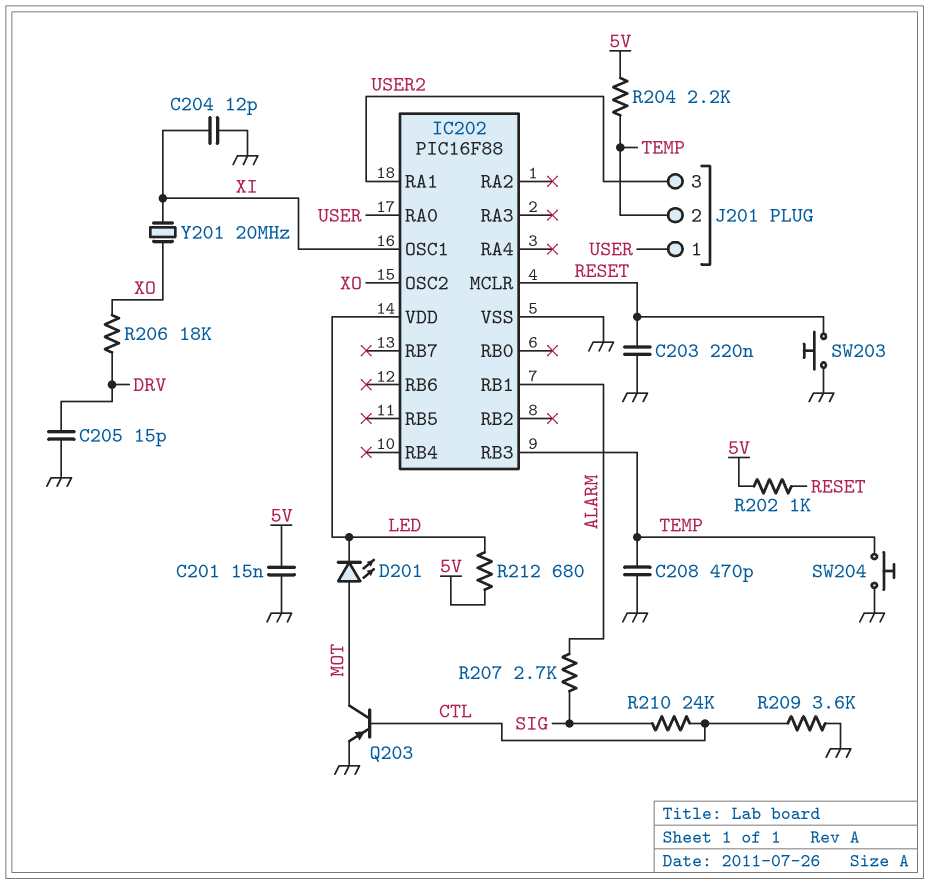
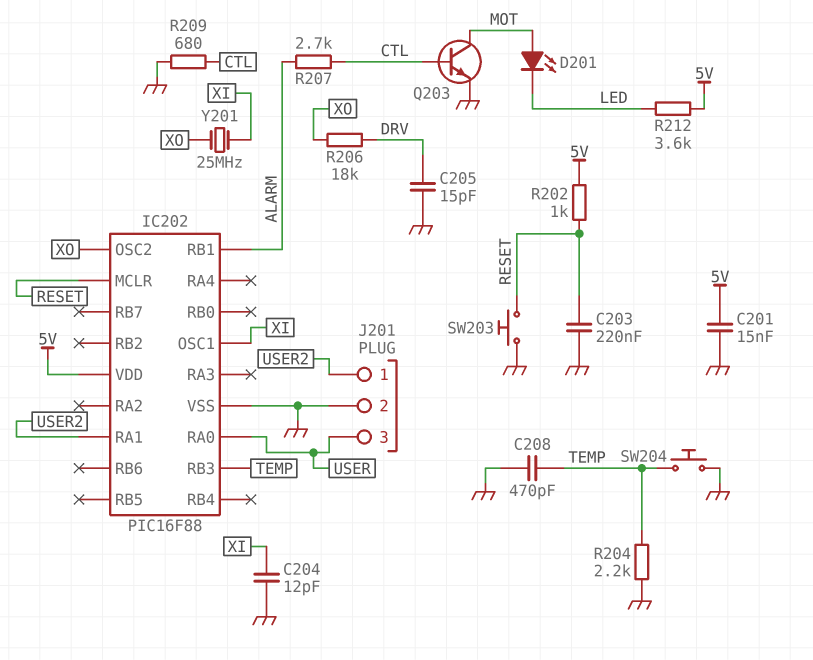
IC202 pin VDD: LED -> 5V
J201 pin 1: USER -> USER2
J201 pin 2: TEMP -> GND
J201 pin 3: USER2 -> USER
Q203: PNP (B CTL, C MOT, E GND) -> NPN (B CTL, C MOT, E GND)
R204: 2.2k (5V, TEMP) -> 2.2k (GND, TEMP)
R207: 2.7k (ALARM, SIG) -> 2.7k (ALARM, CTL)
R209: 3.6k (CTL, GND) -> 680 (CTL, GND)
R210: 24k (CTL, SIG) -> none
R212: 680 (5V, LED) -> 3.6k (5V, LED)
Y201: 20MHz (XI, XO) -> 25MHz (XI, XO)

